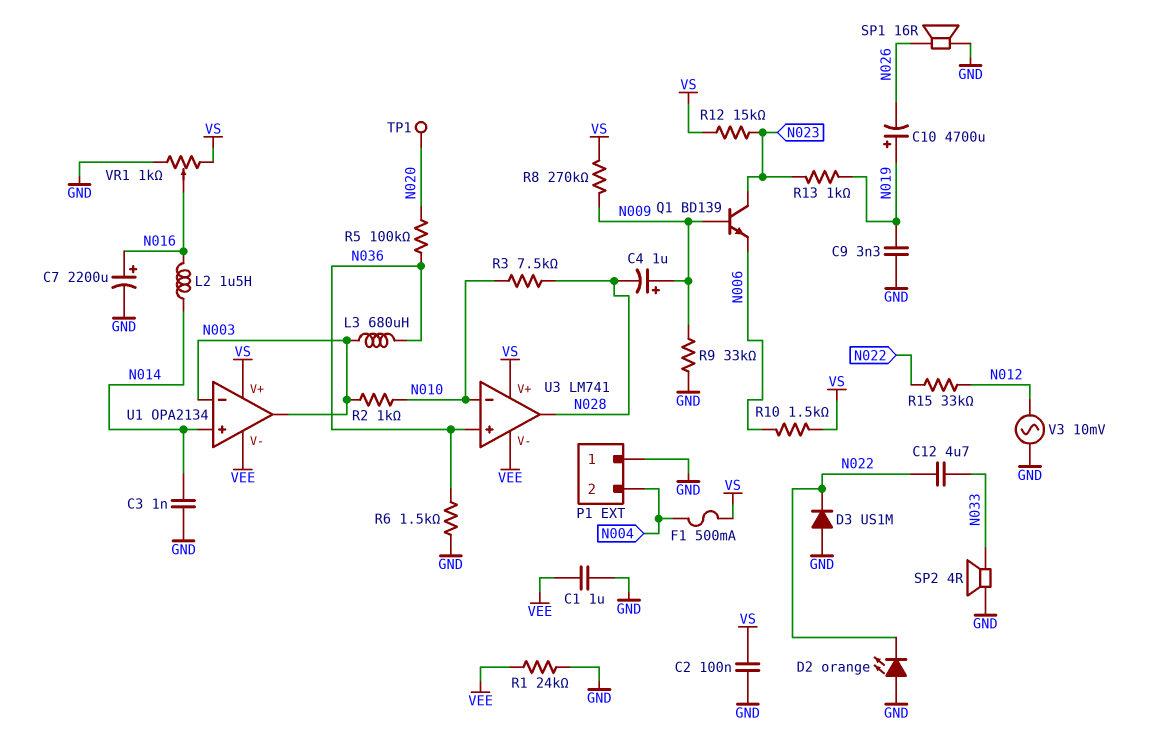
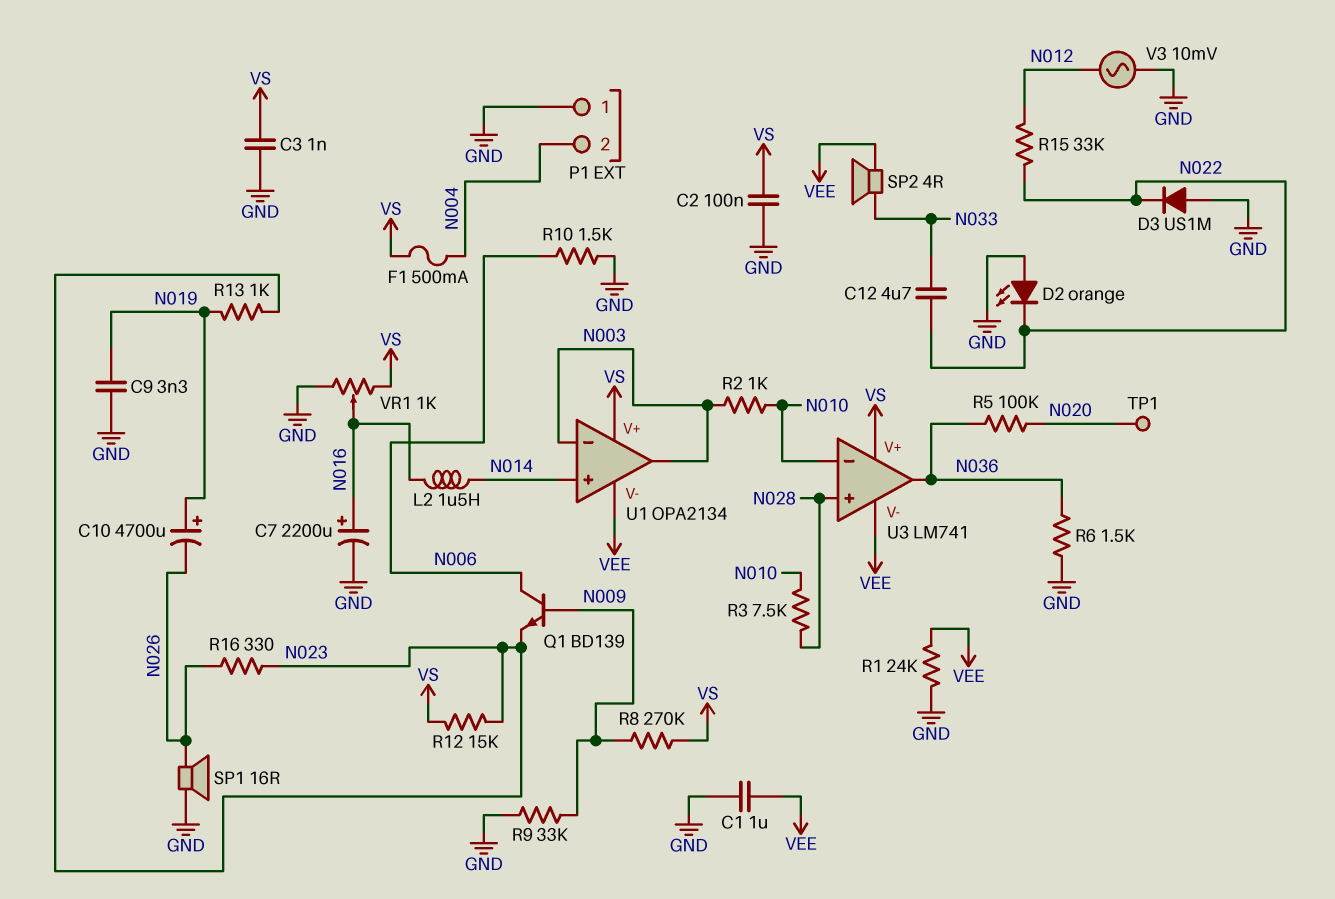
C3: 1nF (GND, N014) -> 1nF (GND, VS)
C4: 1uF (plus N009, minus N028) -> none
L3: 680uH (N003, N036) -> none
Q1: NPN BD139 (B N009, C N023, E N006) -> NPN BD139 (B N009, C N006, E N023)
R10: 1.5k (N006, VS) -> 1.5k (GND, N006)
R16: none -> 330 (N023, N026)
SP2: speaker 4R (GND, N033) -> speaker 4R (N033, VEE)
U3 pin in+: N036 -> N028
U3 pin out: N028 -> N036

